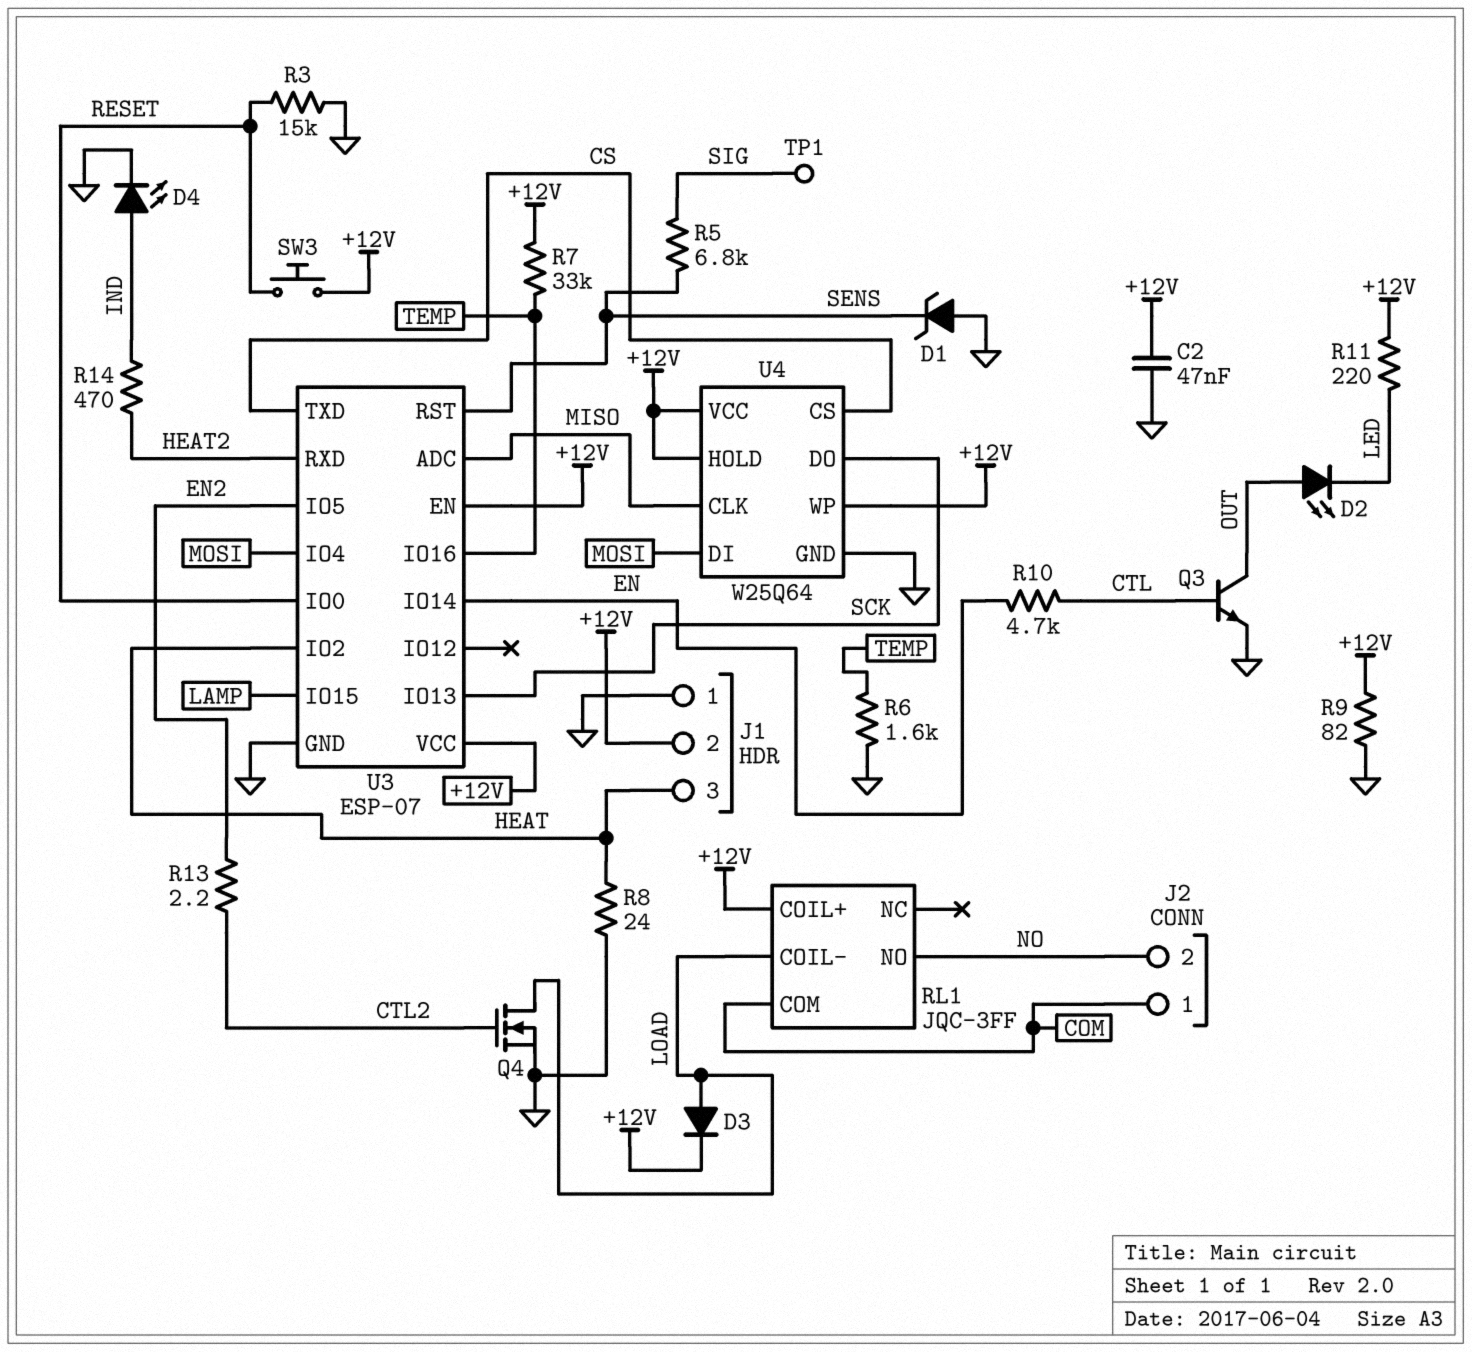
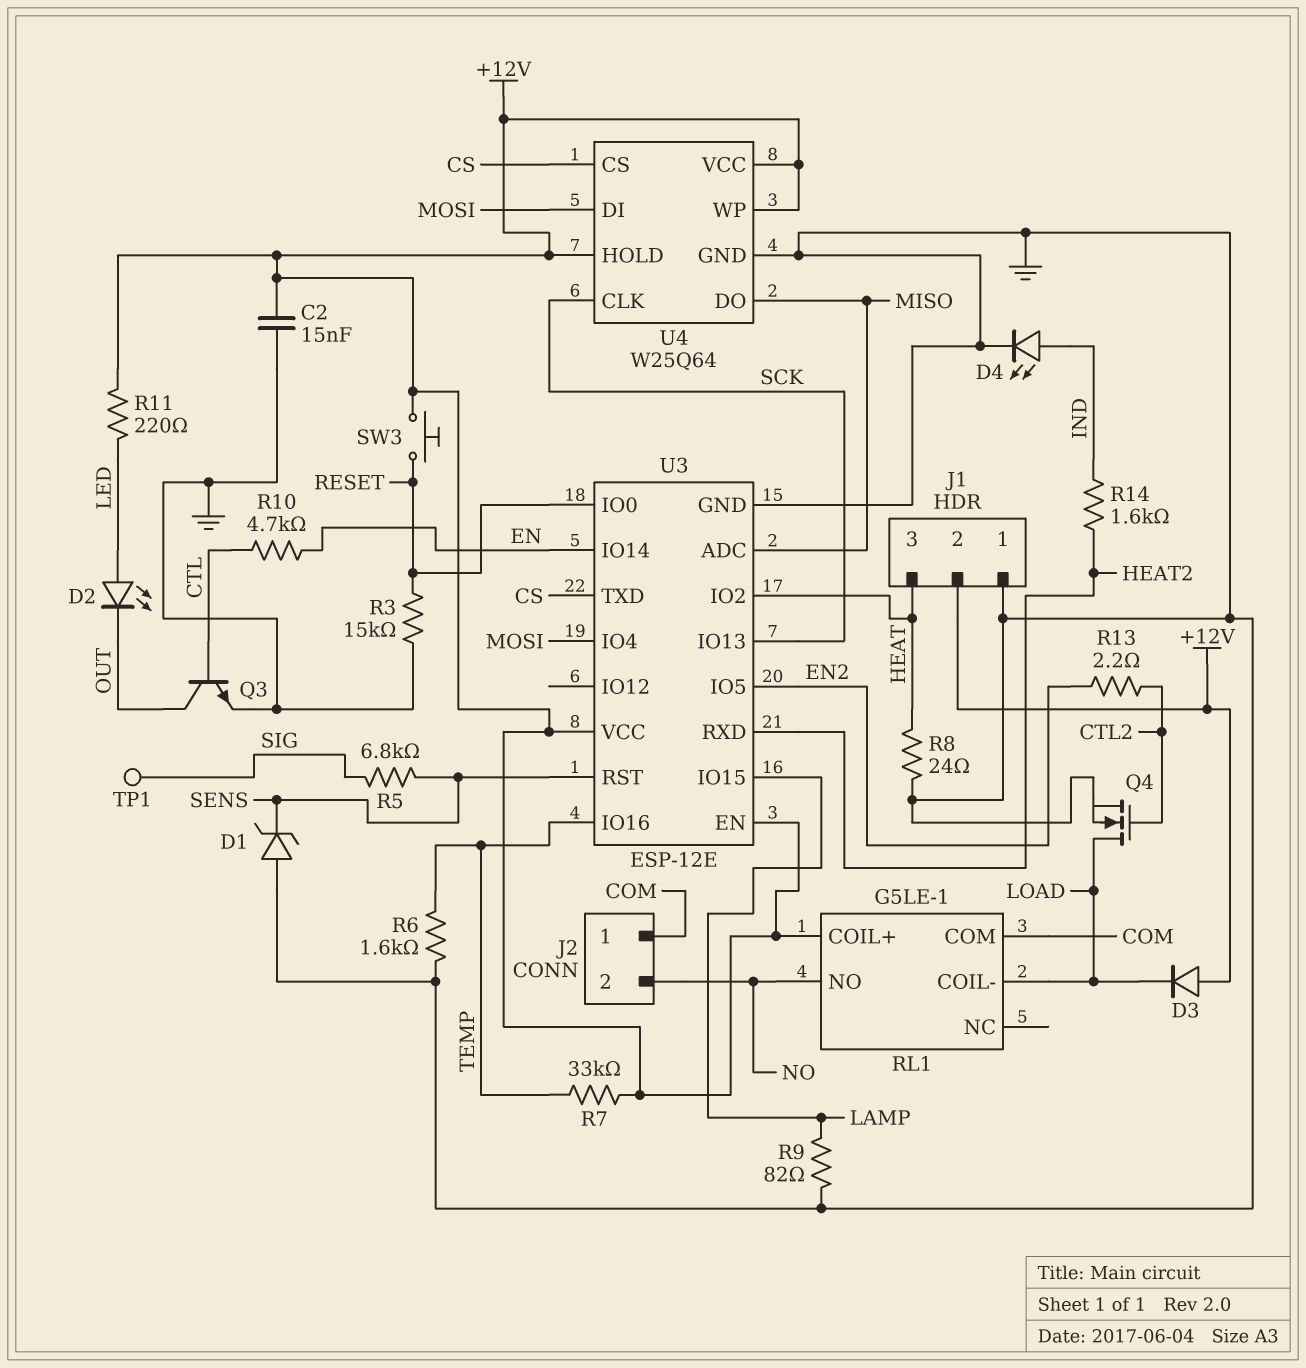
C2: 47nF (+12V, GND) -> 15nF (+12V, GND)
D2: LED (A OUT, K LED) -> LED (A LED, K OUT)
D3: diode (A LOAD, K +12V) -> diode (A +12V, K LOAD)
R9: 82 (+12V, GND) -> 82 (GND, LAMP)
R14: 470 (HEAT2, IND) -> 1.6k (HEAT2, IND)
RL1: JQC-3FF -> G5LE-1
U3: ESP-07 -> ESP-12E
U4 pin CLK: MISO -> SCK
U4 pin DO: SCK -> MISO

